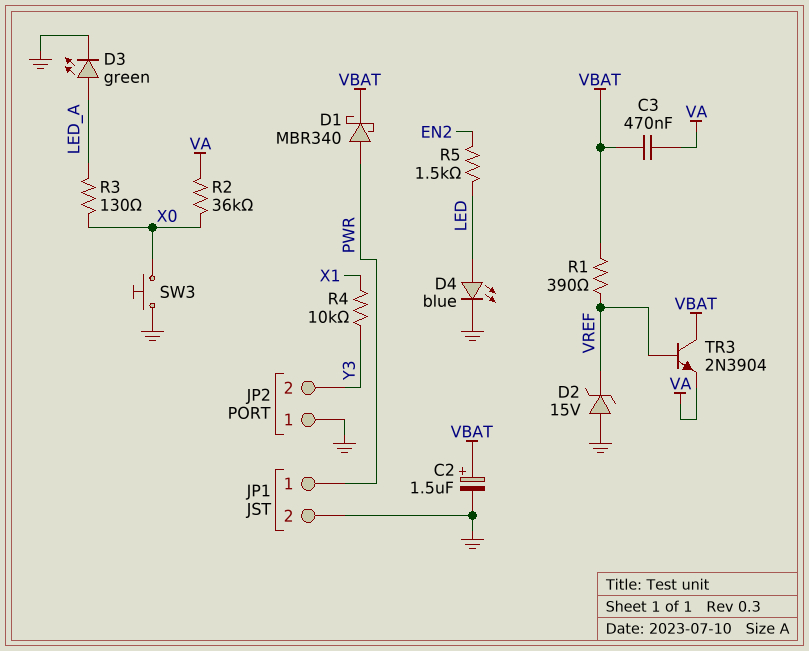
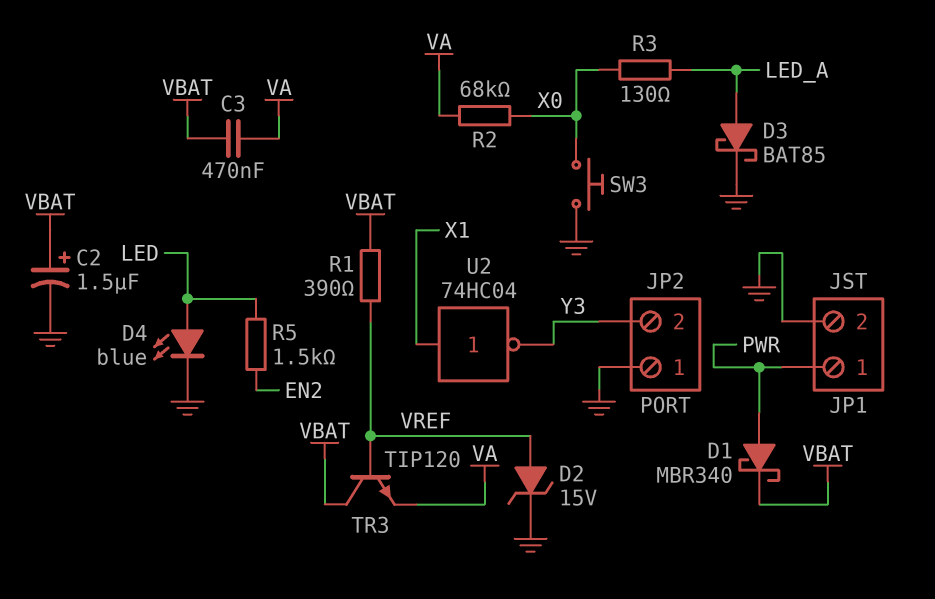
D2: zener 15V (A GND, K VREF) -> zener 15V (A VREF, K GND)
D3: LED green (A LED_A, K GND) -> schottky BAT85 (A LED_A, K GND)
R2: 36k (VA, X0) -> 68k (VA, X0)
R4: 10k (X1, Y3) -> none
TR3: NPN 2N3904 (B VREF, C VBAT, E VA) -> NPN TIP120 (B VREF, C VBAT, E VA)
U2: none -> NOT 74HC04 (in X1, out Y3)

